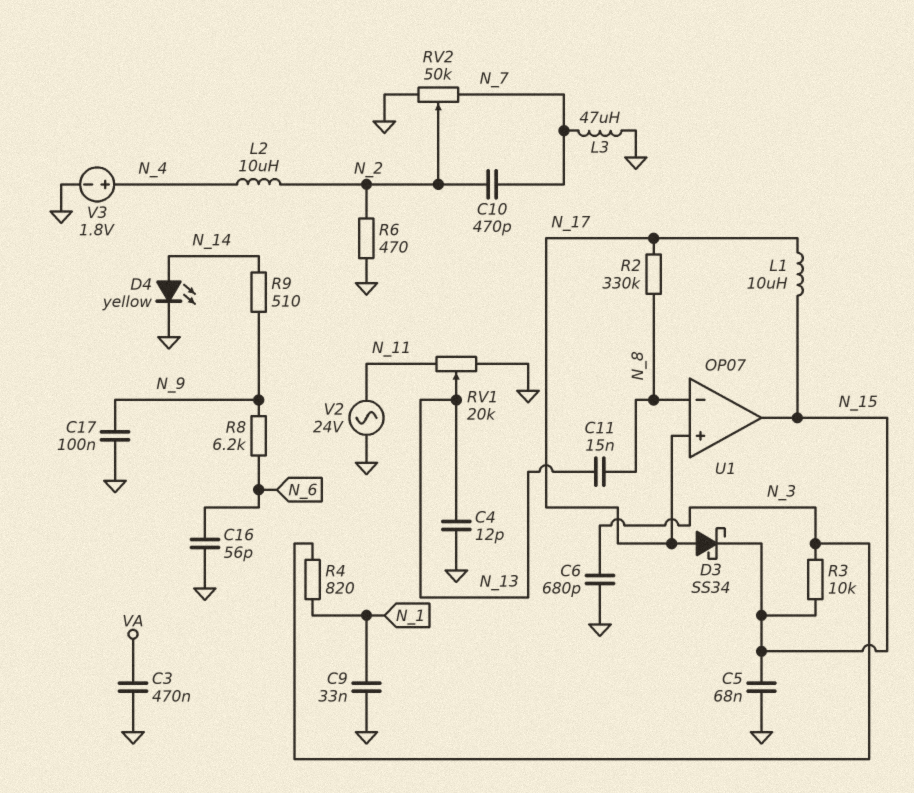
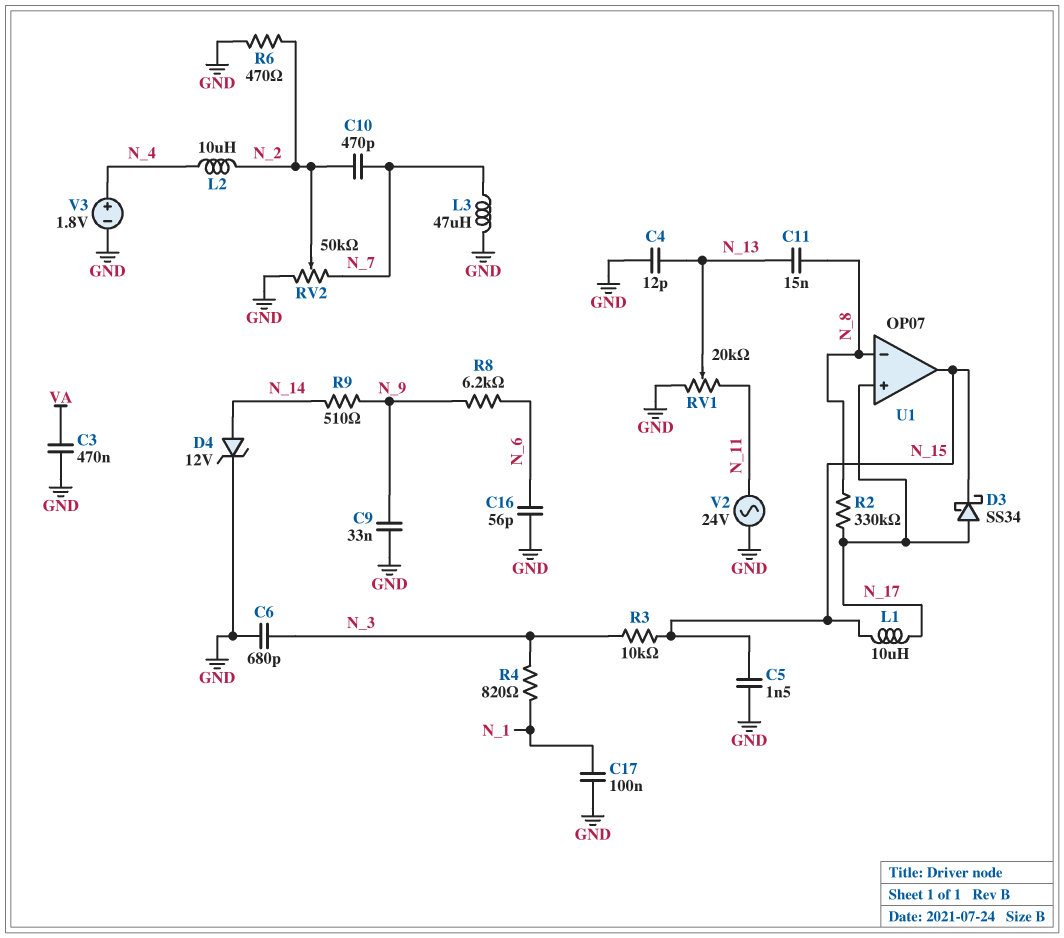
C5: 68nF (GND, N_15) -> 1.5nF (GND, N_15)
C9: 33nF (GND, N_1) -> 33nF (GND, N_9)
C17: 100nF (GND, N_9) -> 100nF (GND, N_1)
D4: LED yellow (A N_14, K GND) -> zener 12V (A N_14, K GND)

